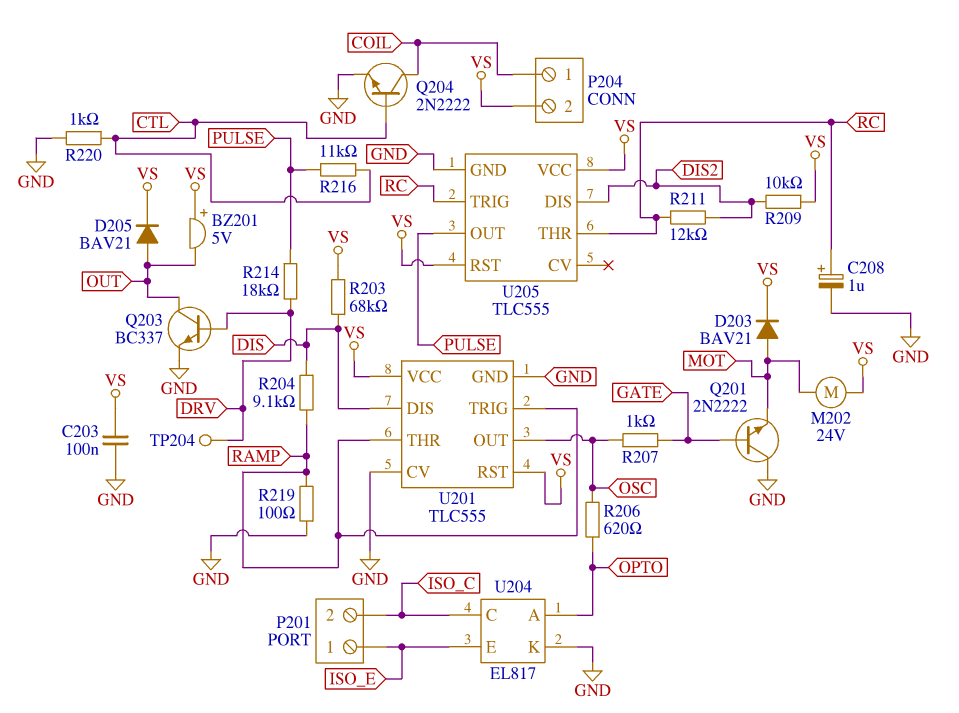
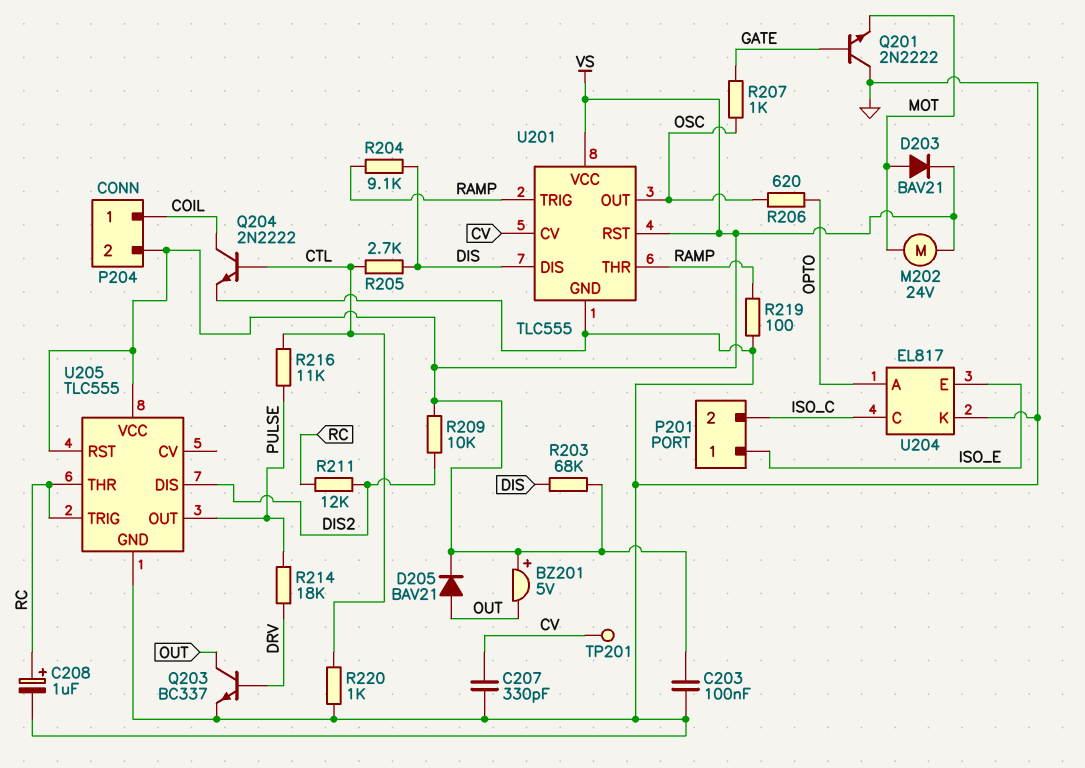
C207: none -> 330pF (CV, GND)
R205: none -> 2.7k (CTL, DIS)
TP201: none -> test point (CV)
TP204: test point (DRV) -> none
U201 pin CV: GND -> CV

